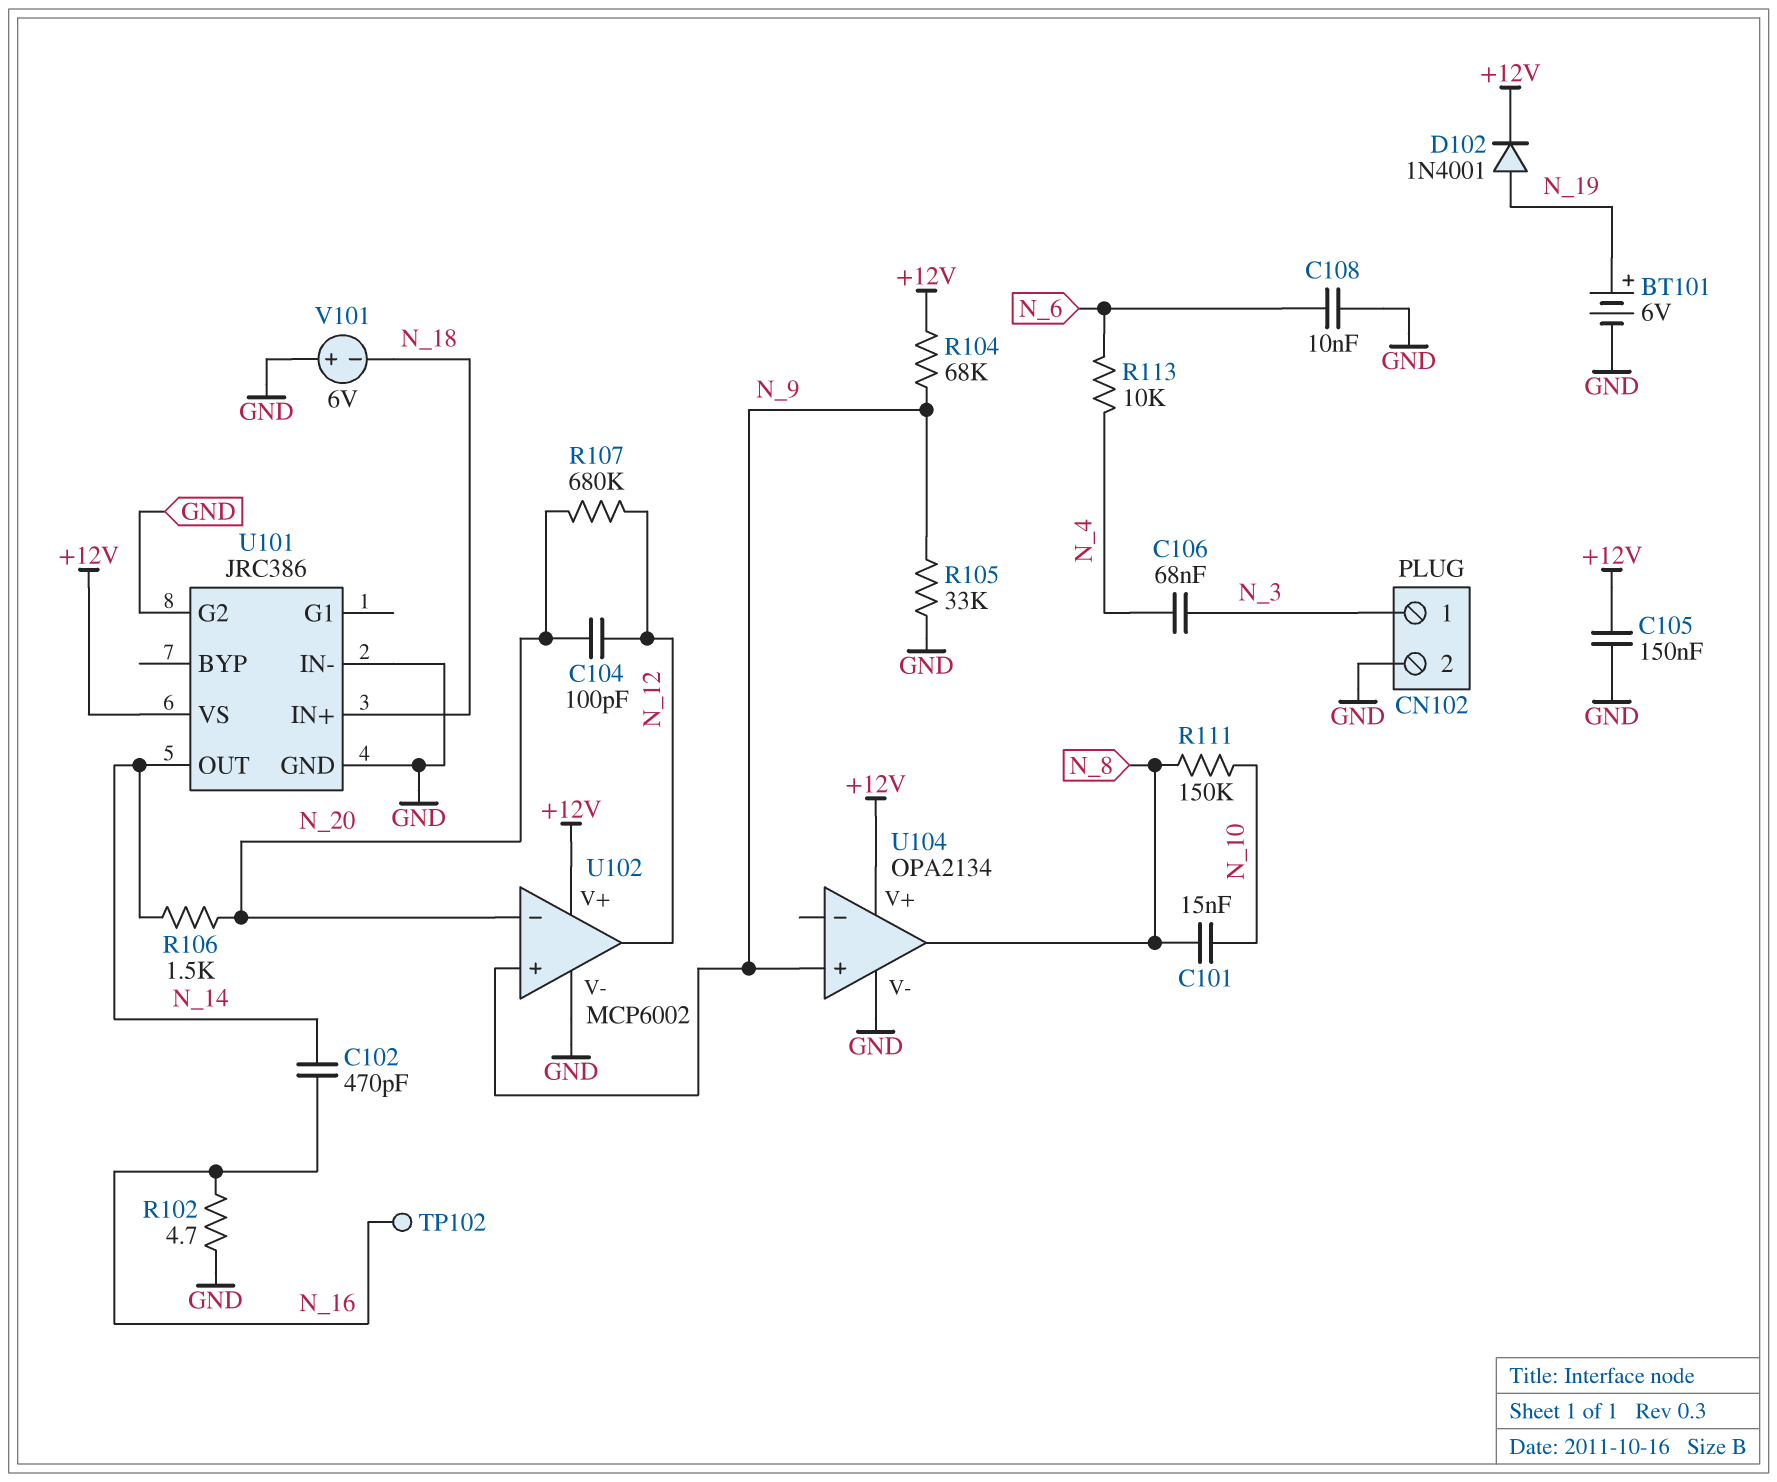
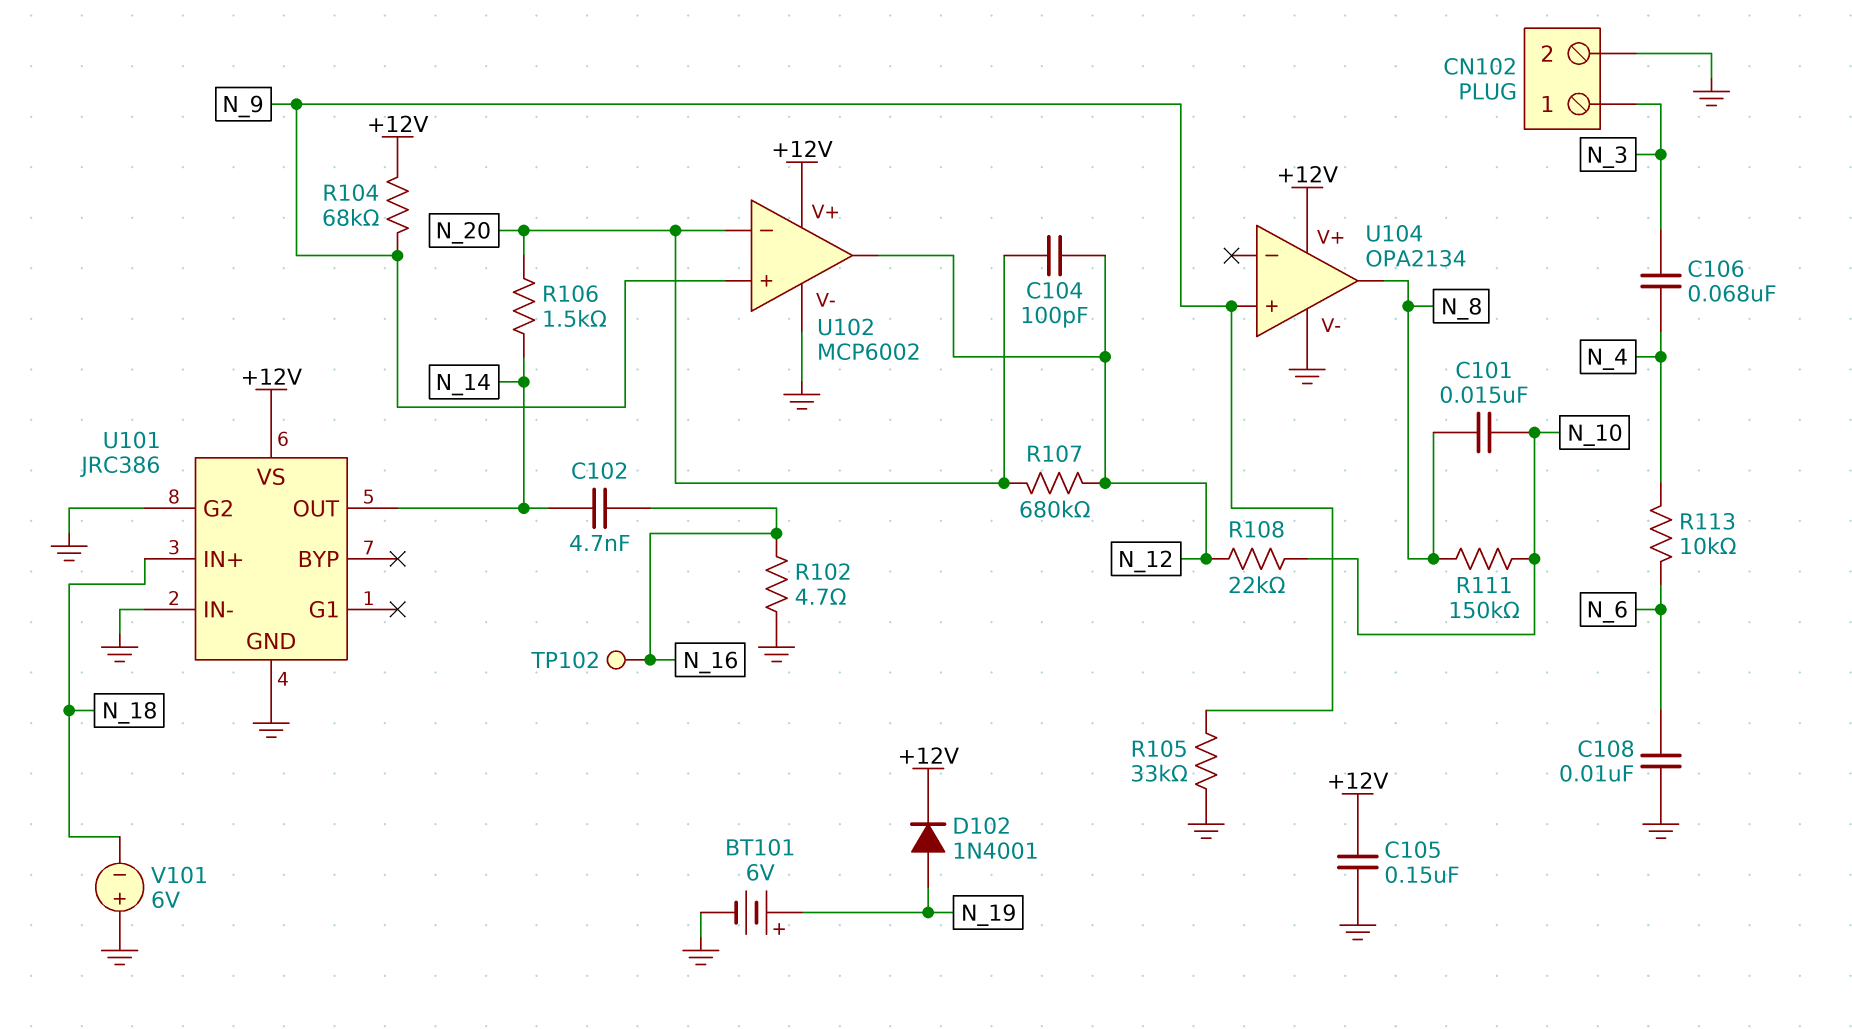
C102: 470pF (N_14, N_16) -> 4.7nF (N_14, N_16)
R108: none -> 22k (N_10, N_12)

